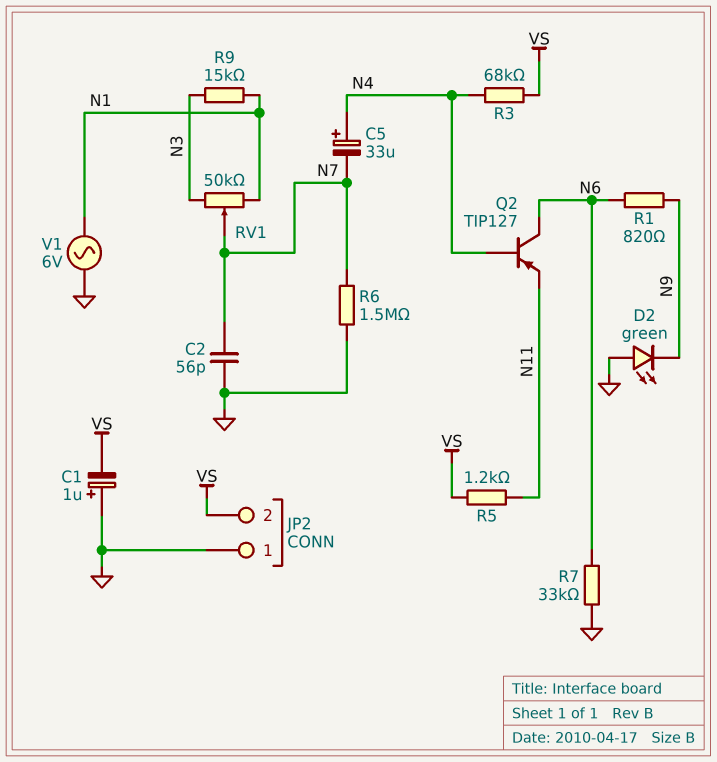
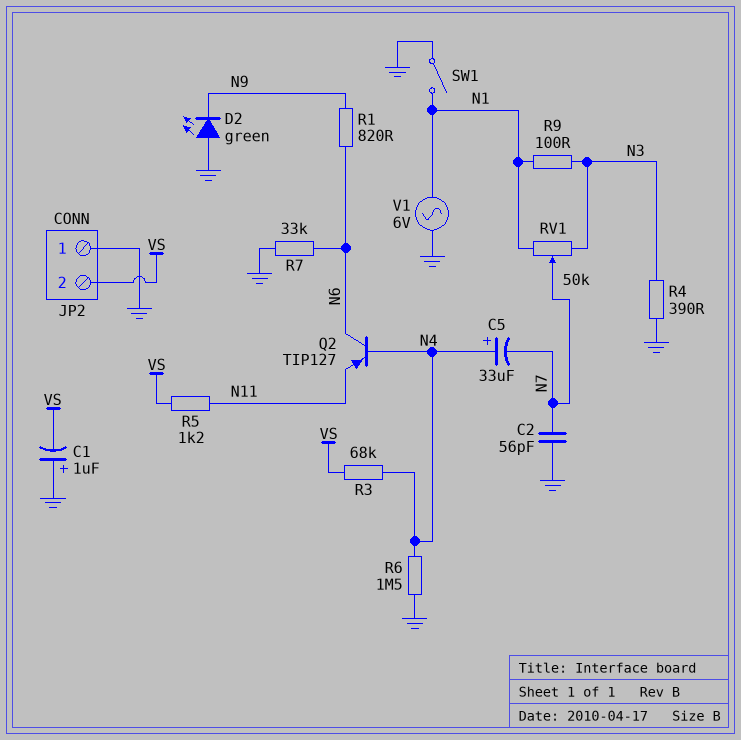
R4: none -> 390 (GND, N3)
R6: 1.5M (GND, N7) -> 1.5M (GND, N4)
R9: 15k (N1, N3) -> 100 (N1, N3)
SW1: none -> switch (GND, N1)

